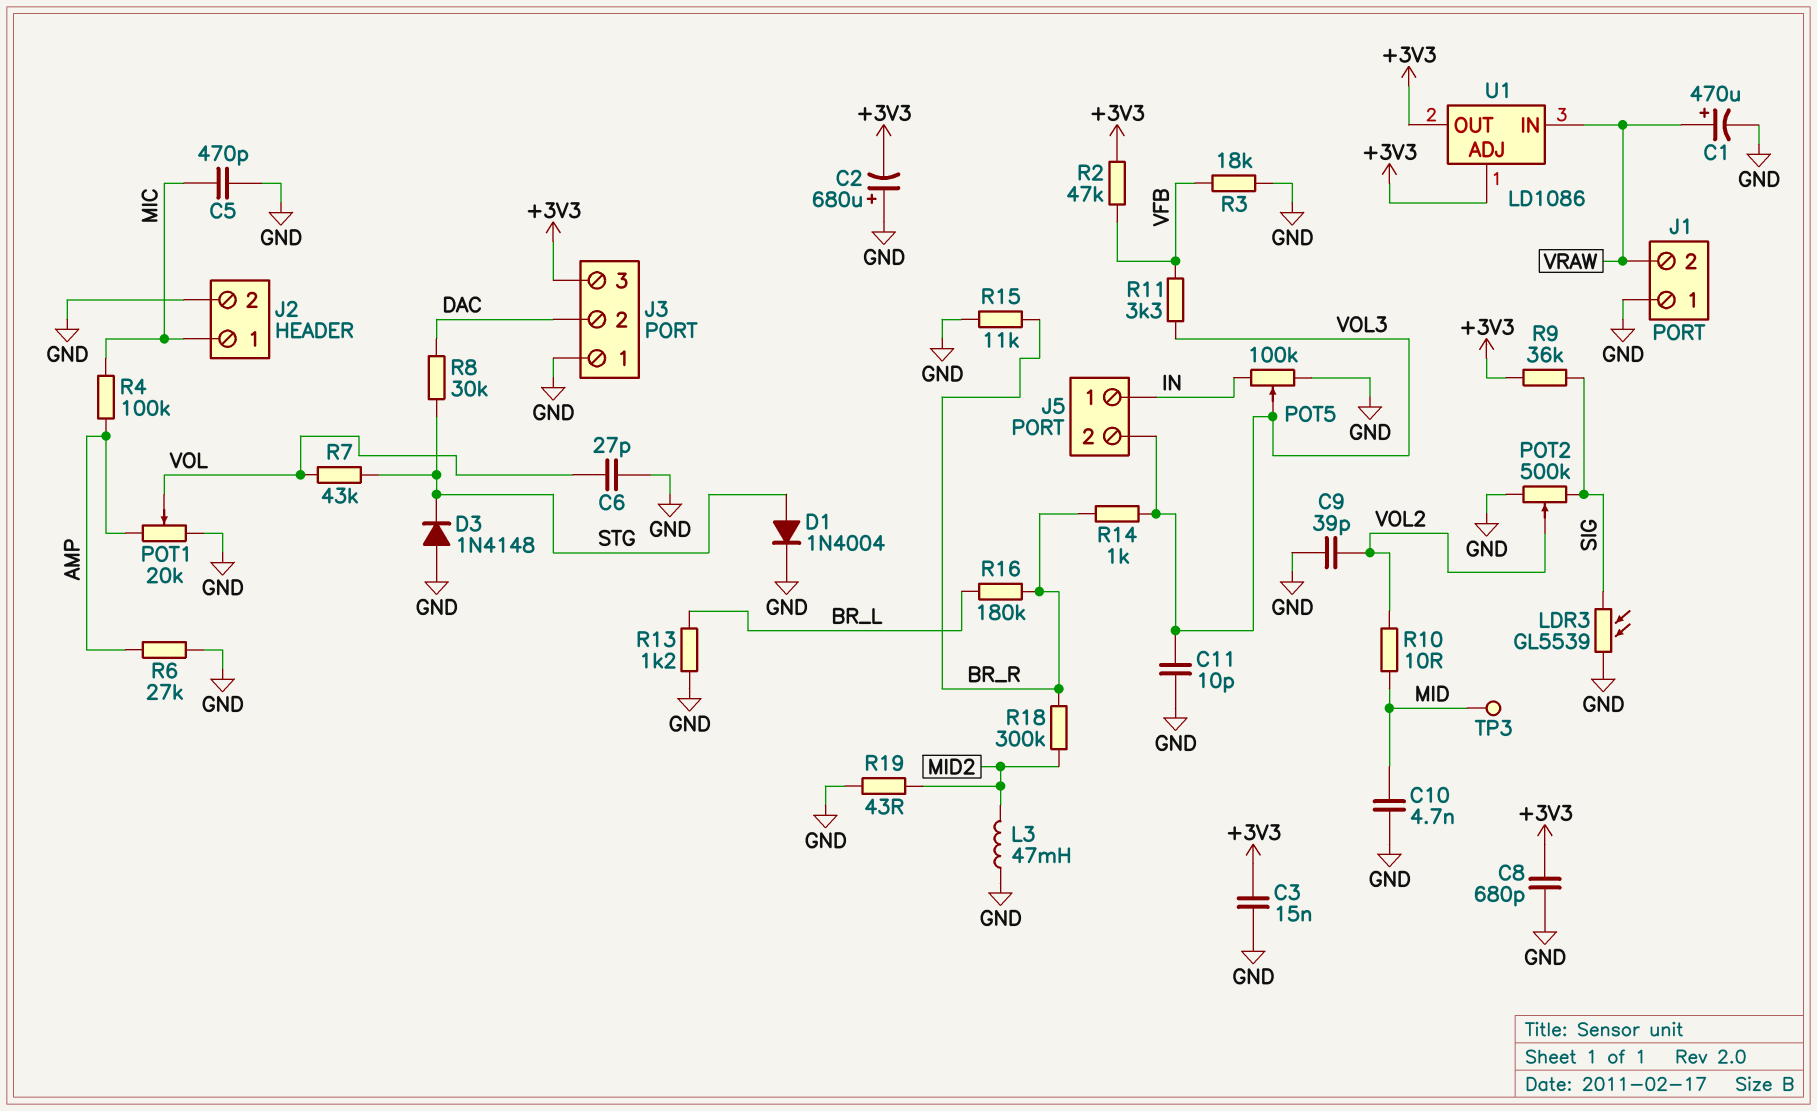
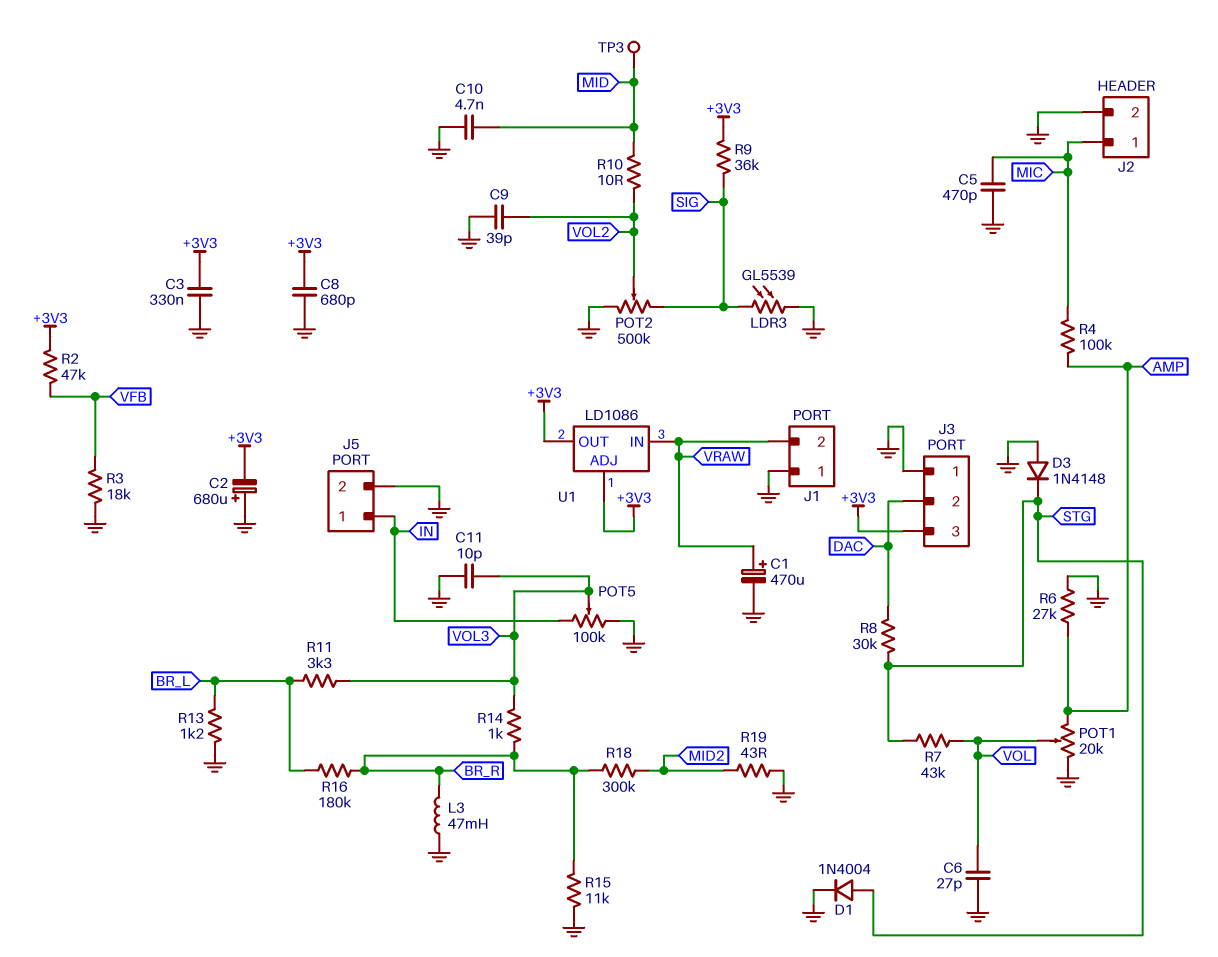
C3: 15nF (+3V3, GND) -> 330nF (+3V3, GND)
J5 pin 2: VOL3 -> GND
L3: 47mH (GND, MID2) -> 47mH (BR_R, GND)
R11: 3.3k (VFB, VOL3) -> 3.3k (BR_L, VOL3)

